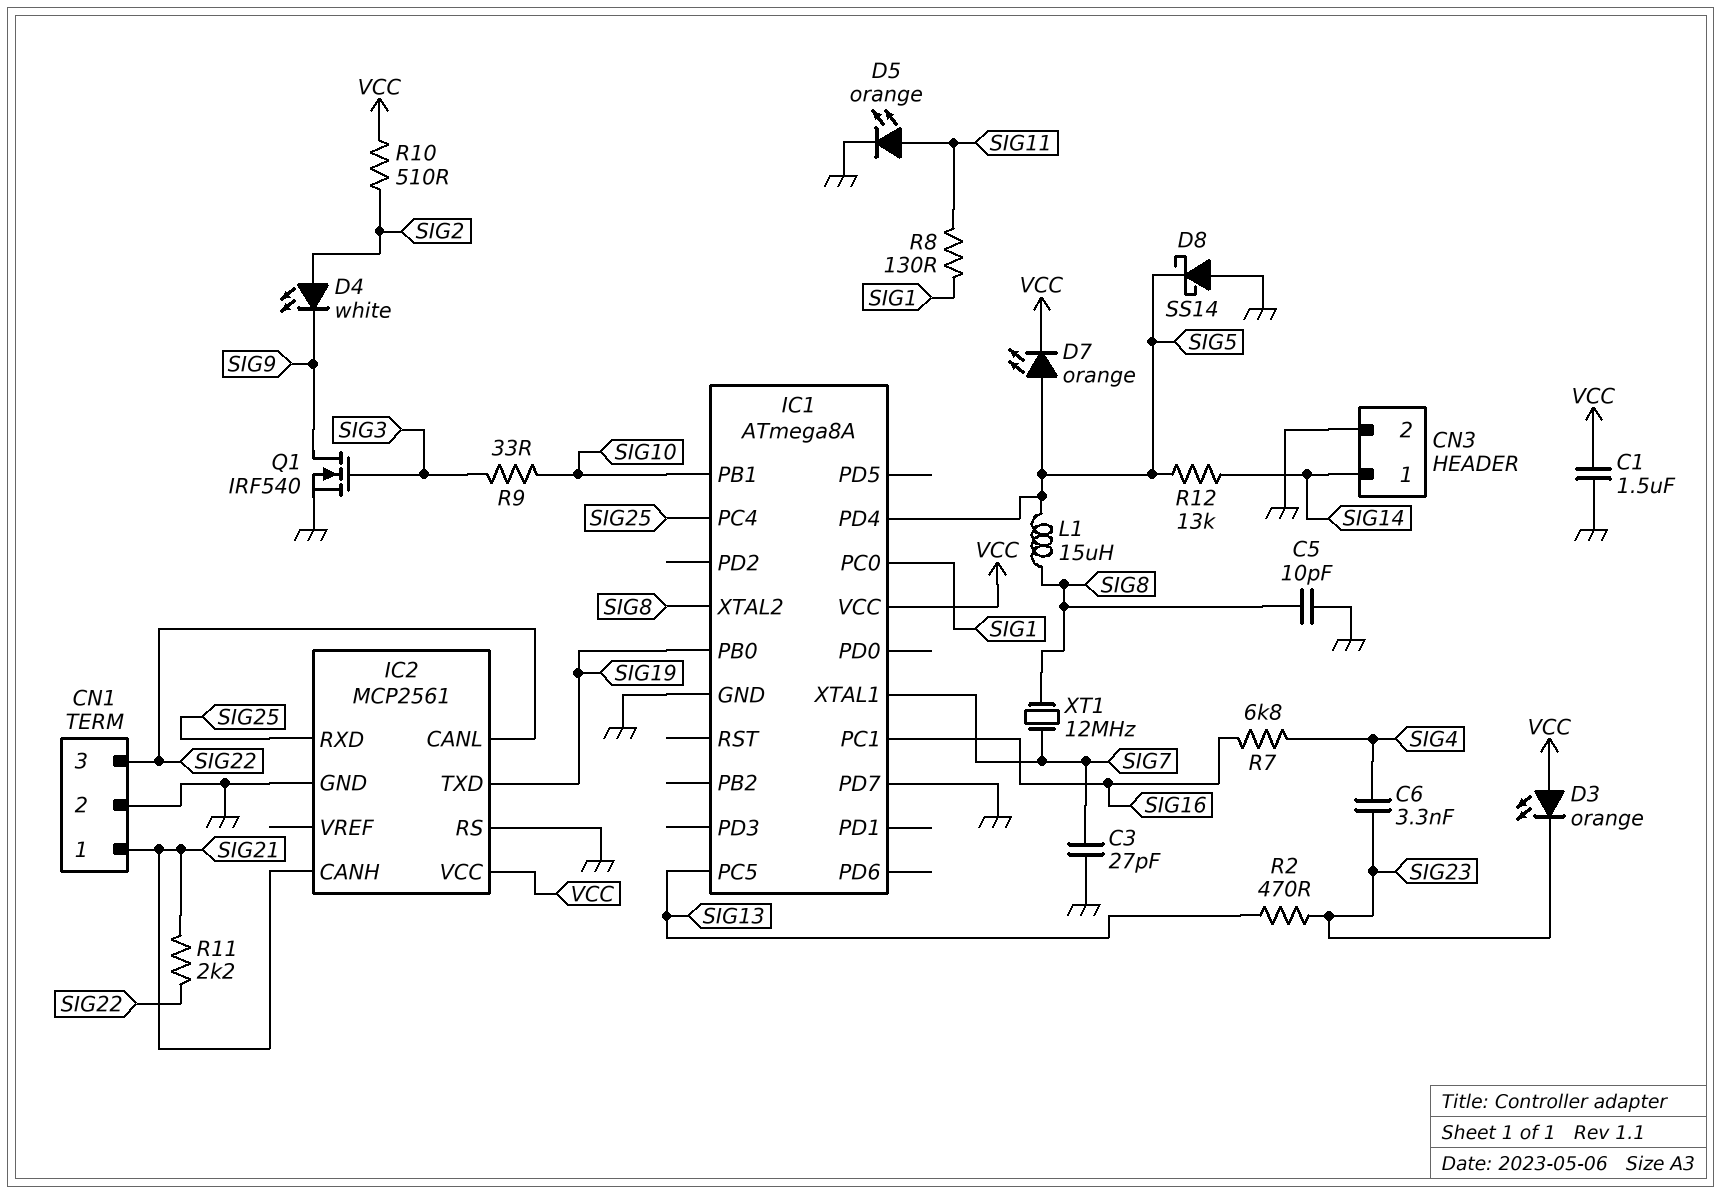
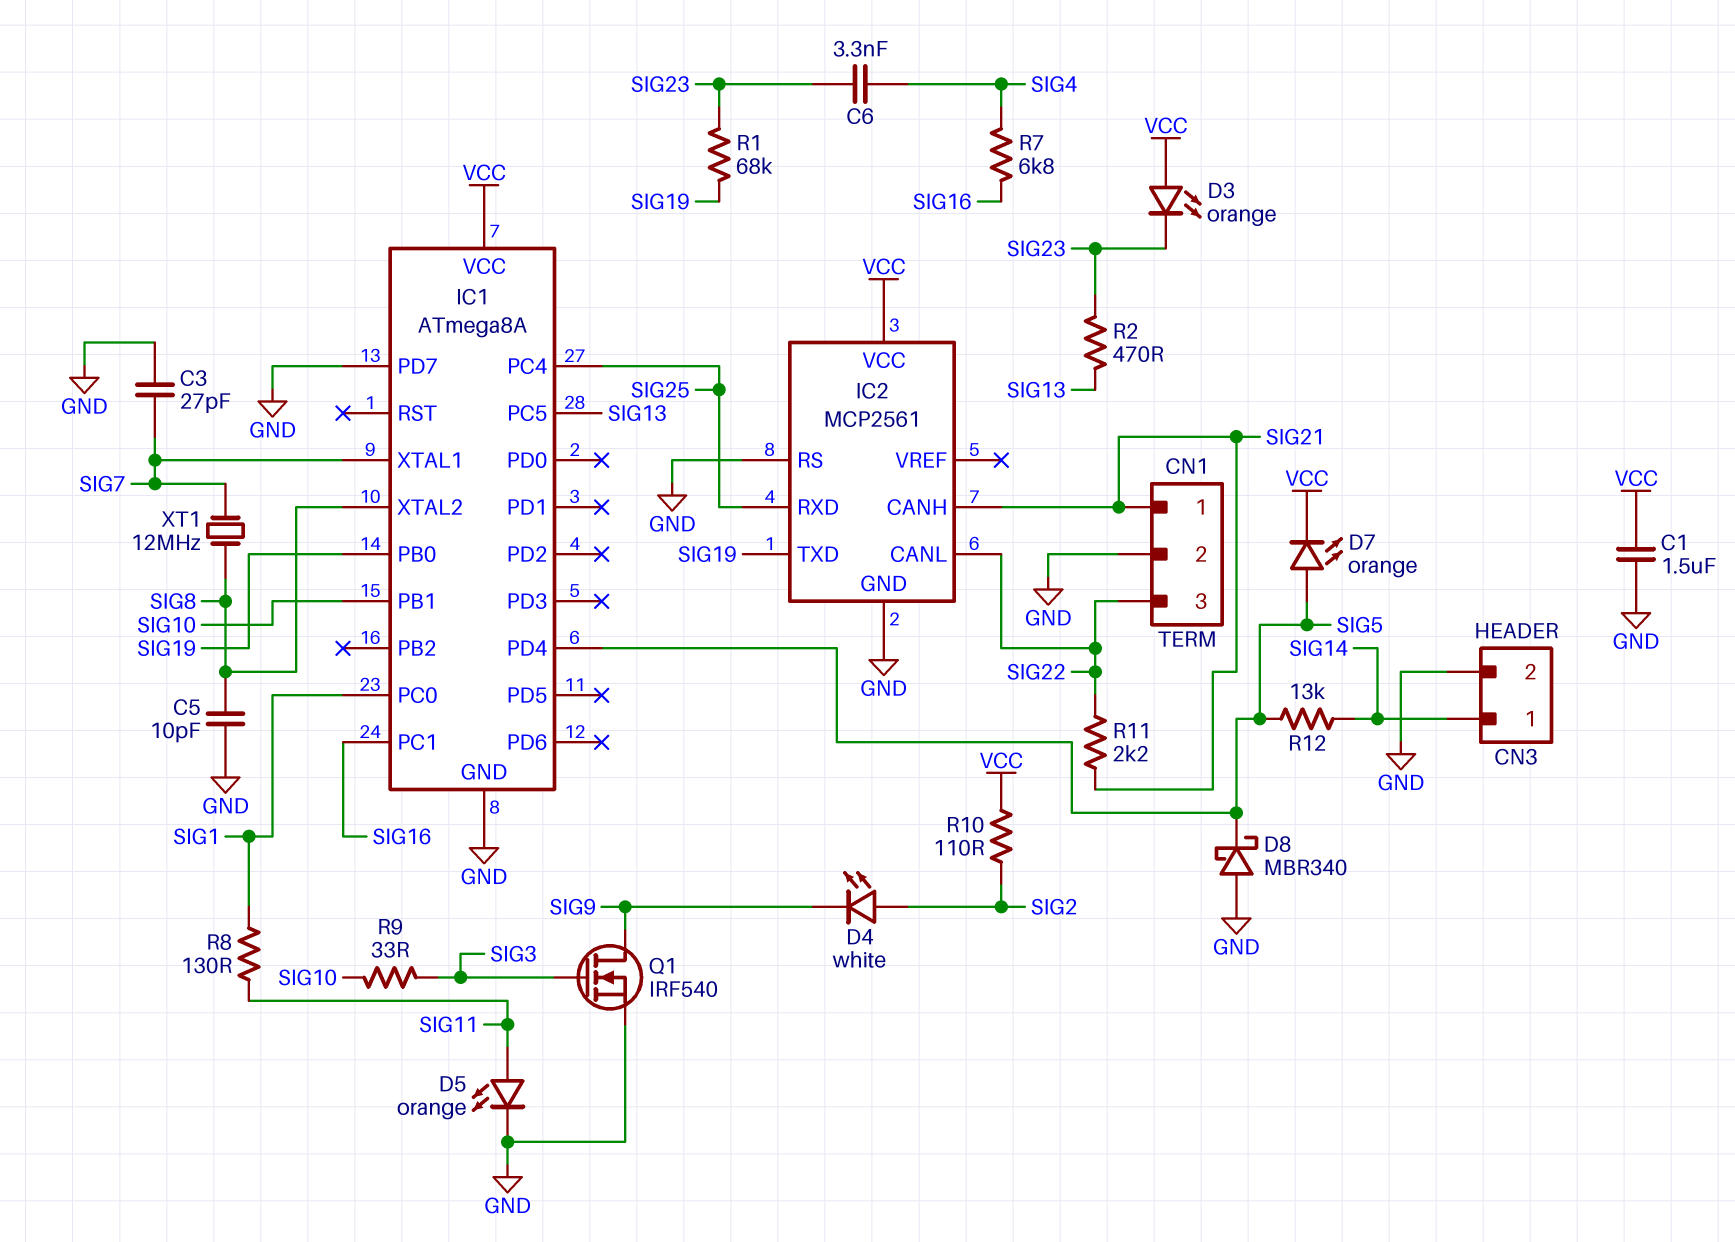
D8: schottky SS14 (A GND, K SIG5) -> schottky MBR340 (A GND, K SIG5)
L1: 15uH (SIG5, SIG8) -> none
R1: none -> 68k (SIG19, SIG23)
R10: 510 (SIG2, VCC) -> 110 (SIG2, VCC)

